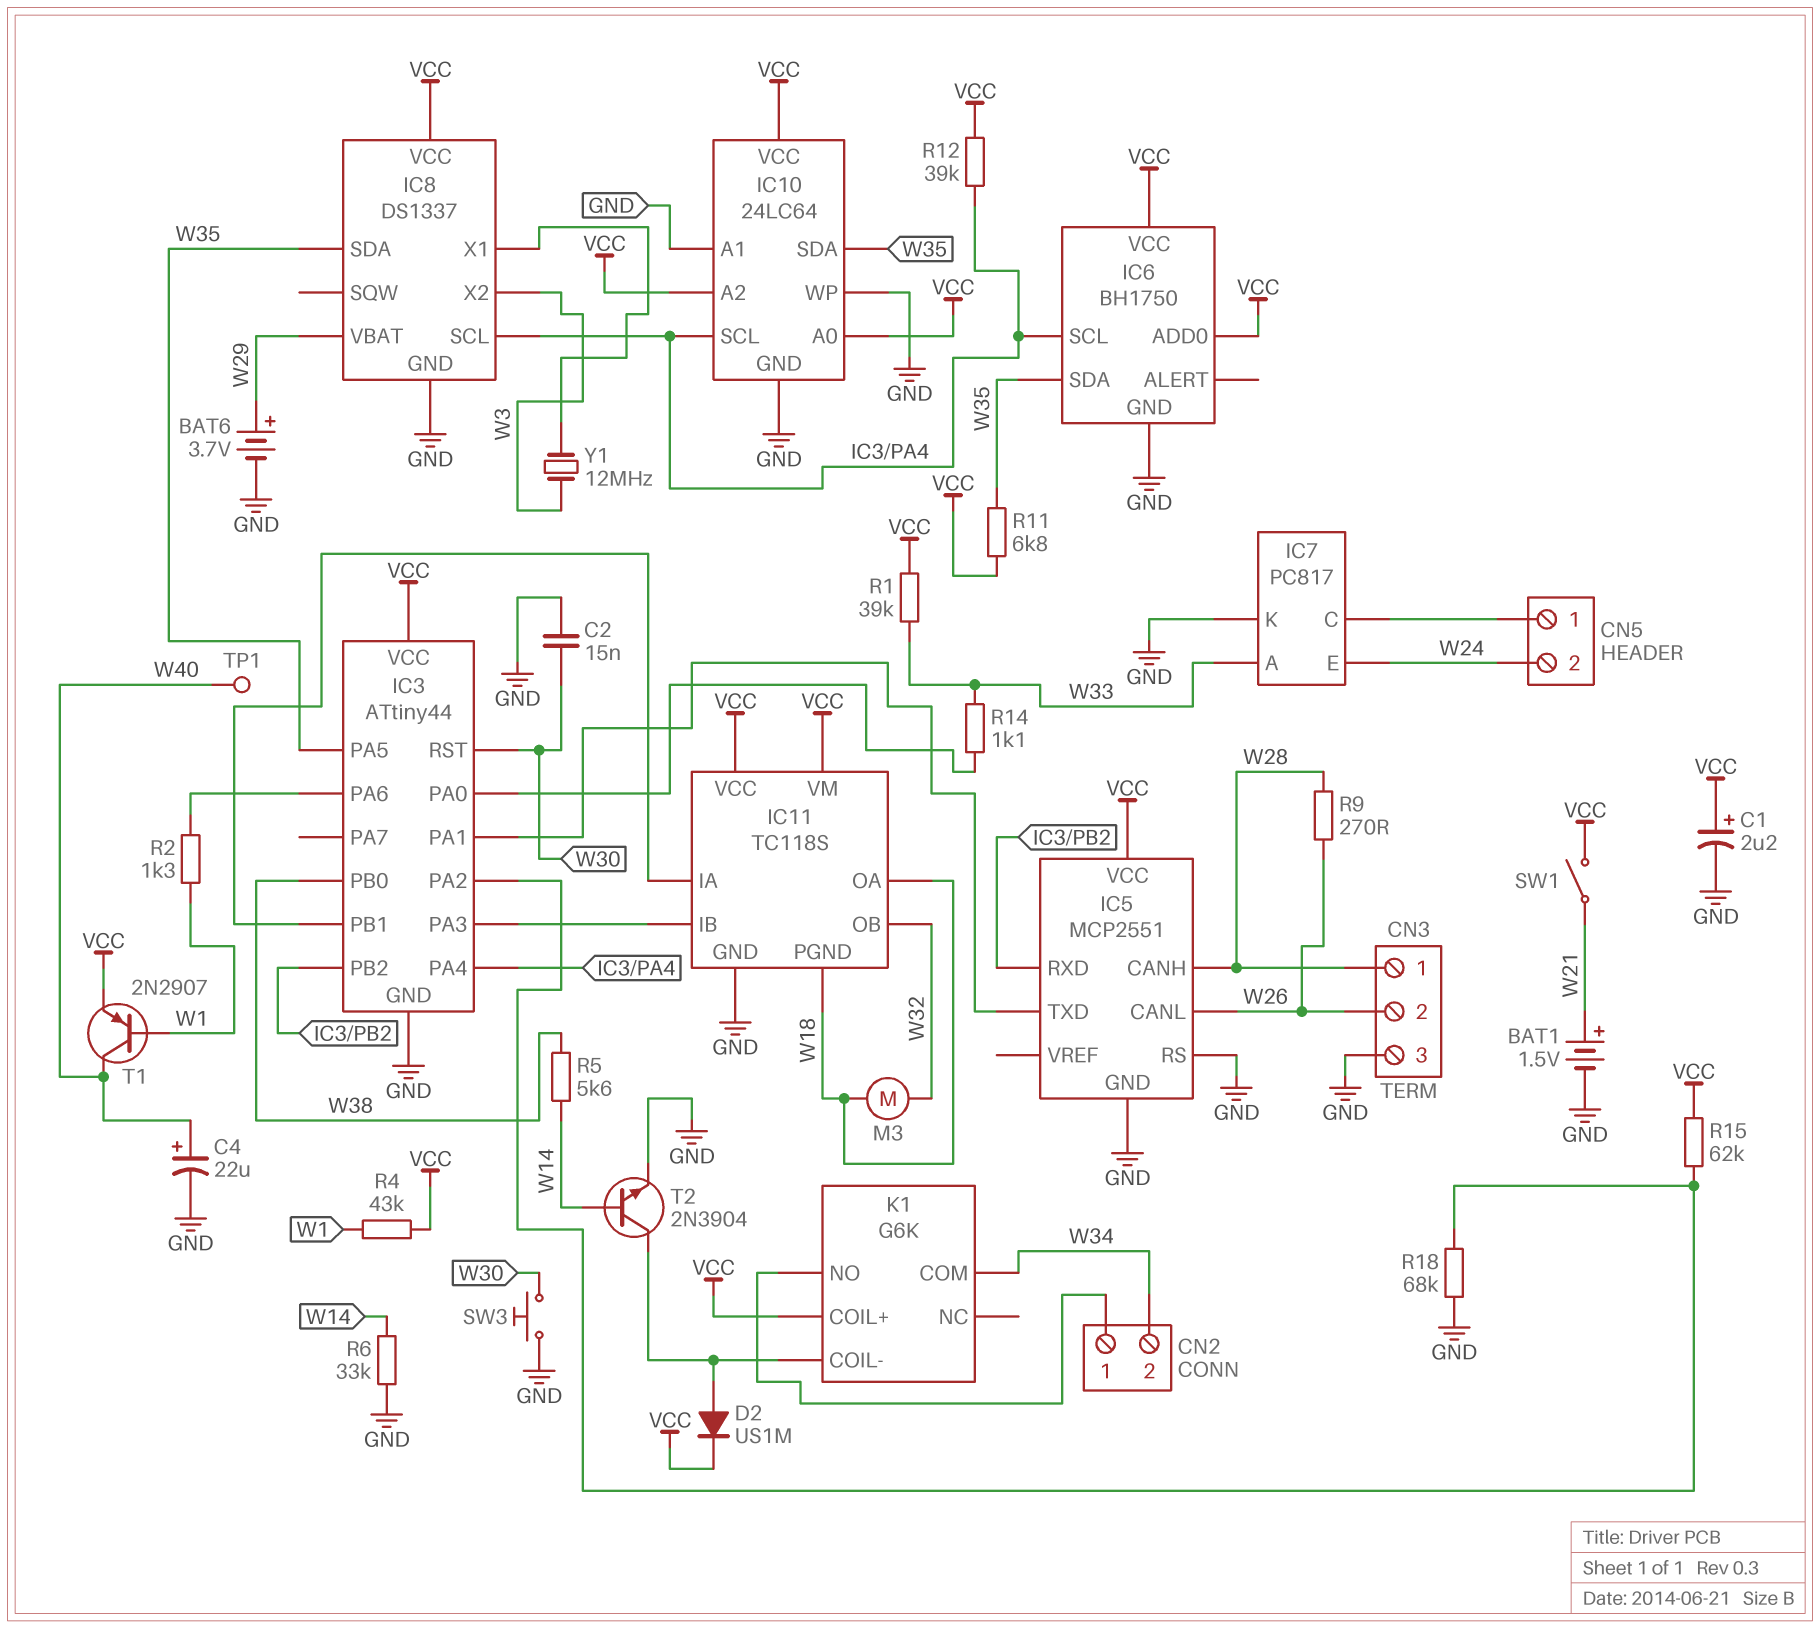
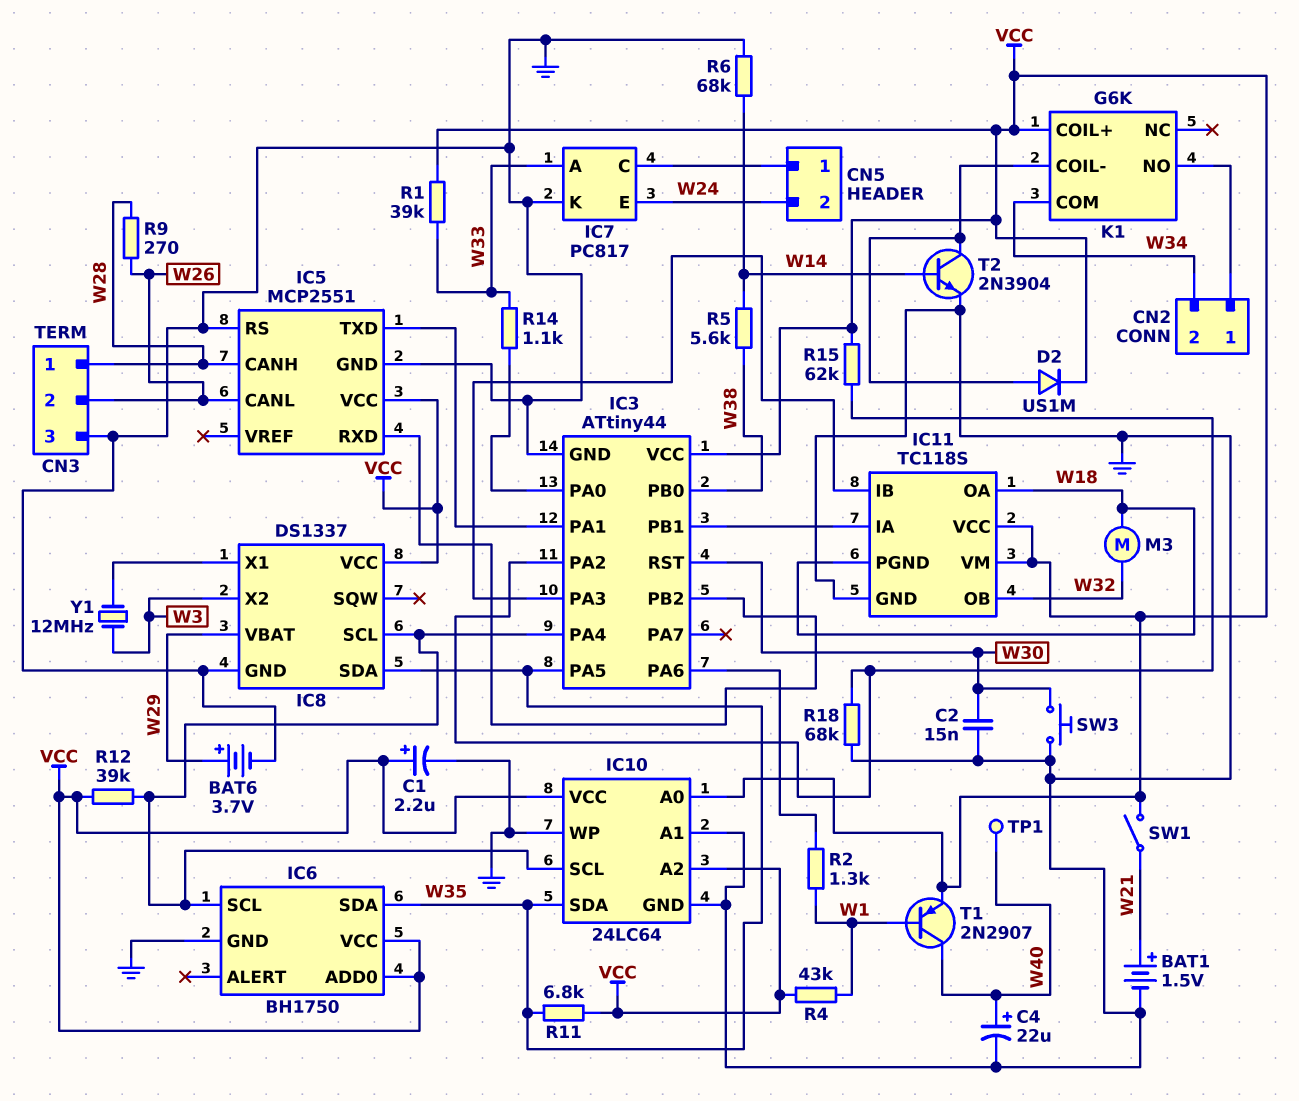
R6: 33k (GND, W14) -> 68k (GND, W14)

